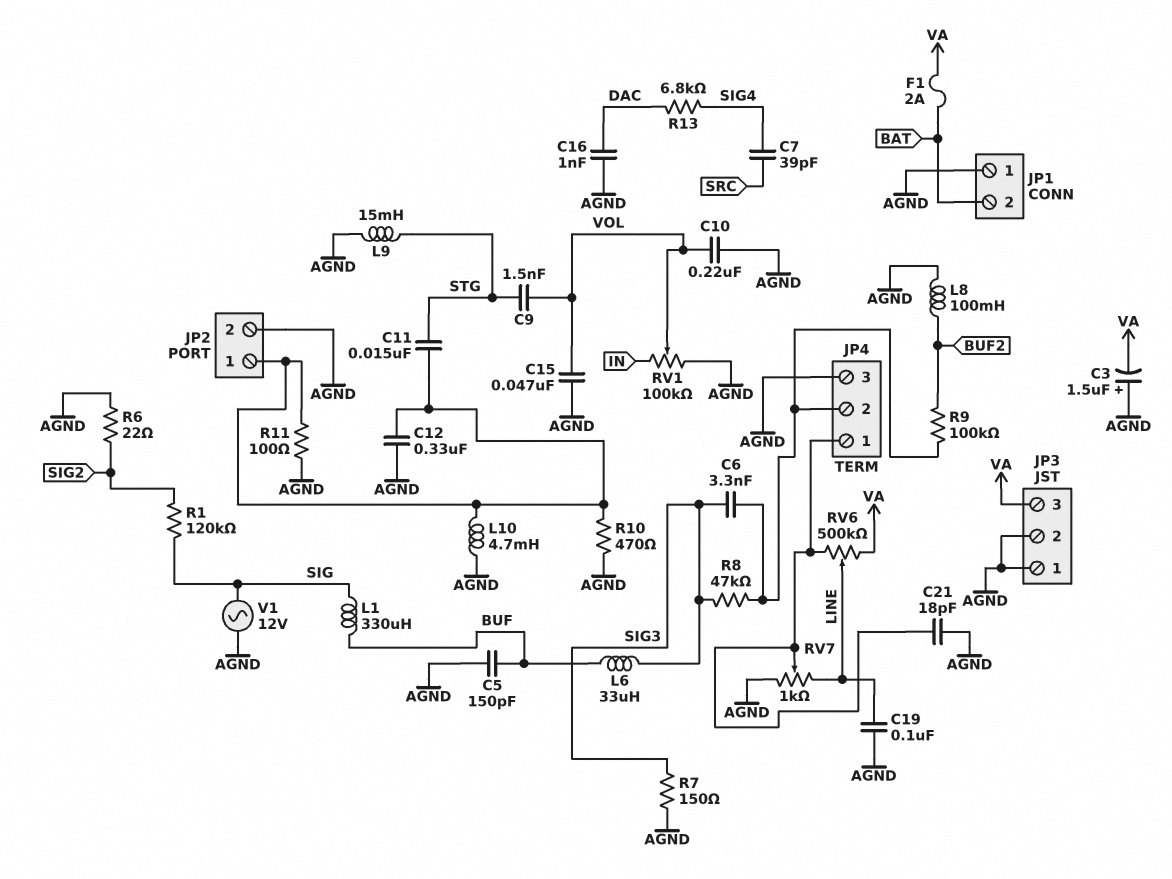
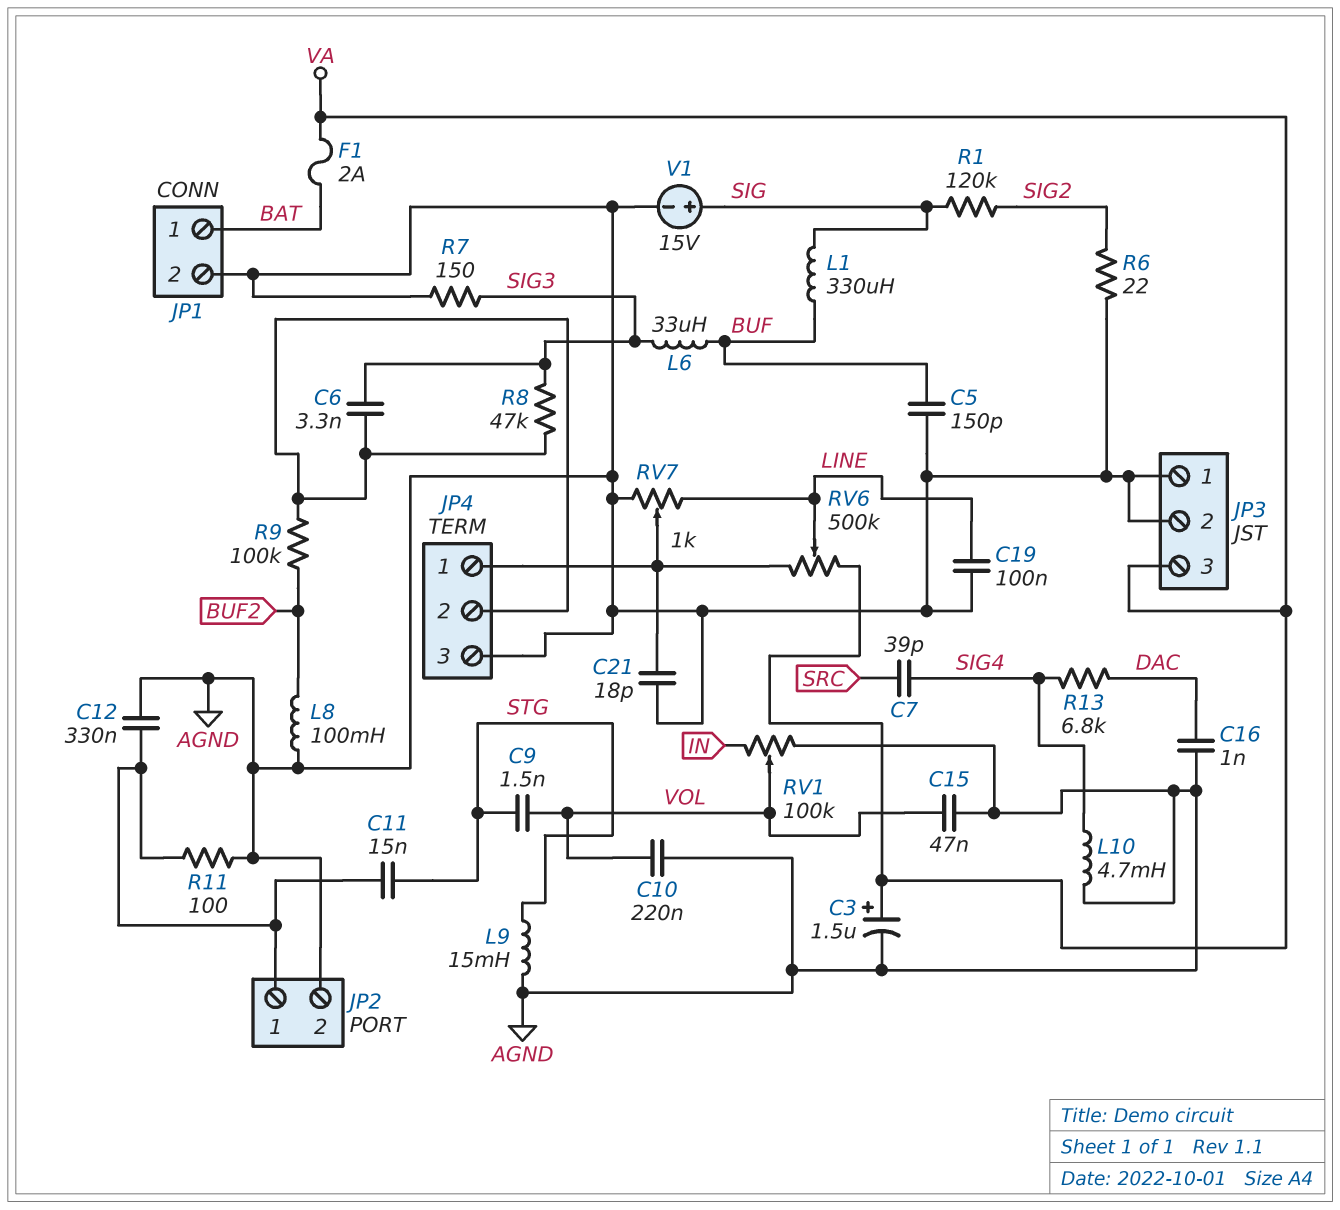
C3: 1.5uF (plus AGND, minus VA) -> 1.5uF (plus VA, minus AGND)
JP1 pin 1: AGND -> BAT
JP1 pin 2: BAT -> AGND
L10: 4.7mH (AGND, JP2/1) -> 4.7mH (AGND, SIG4)
R10: 470 (AGND, JP2/1) -> none
V1: AC 12V (AGND, SIG) -> 15V (plus SIG, minus AGND)

